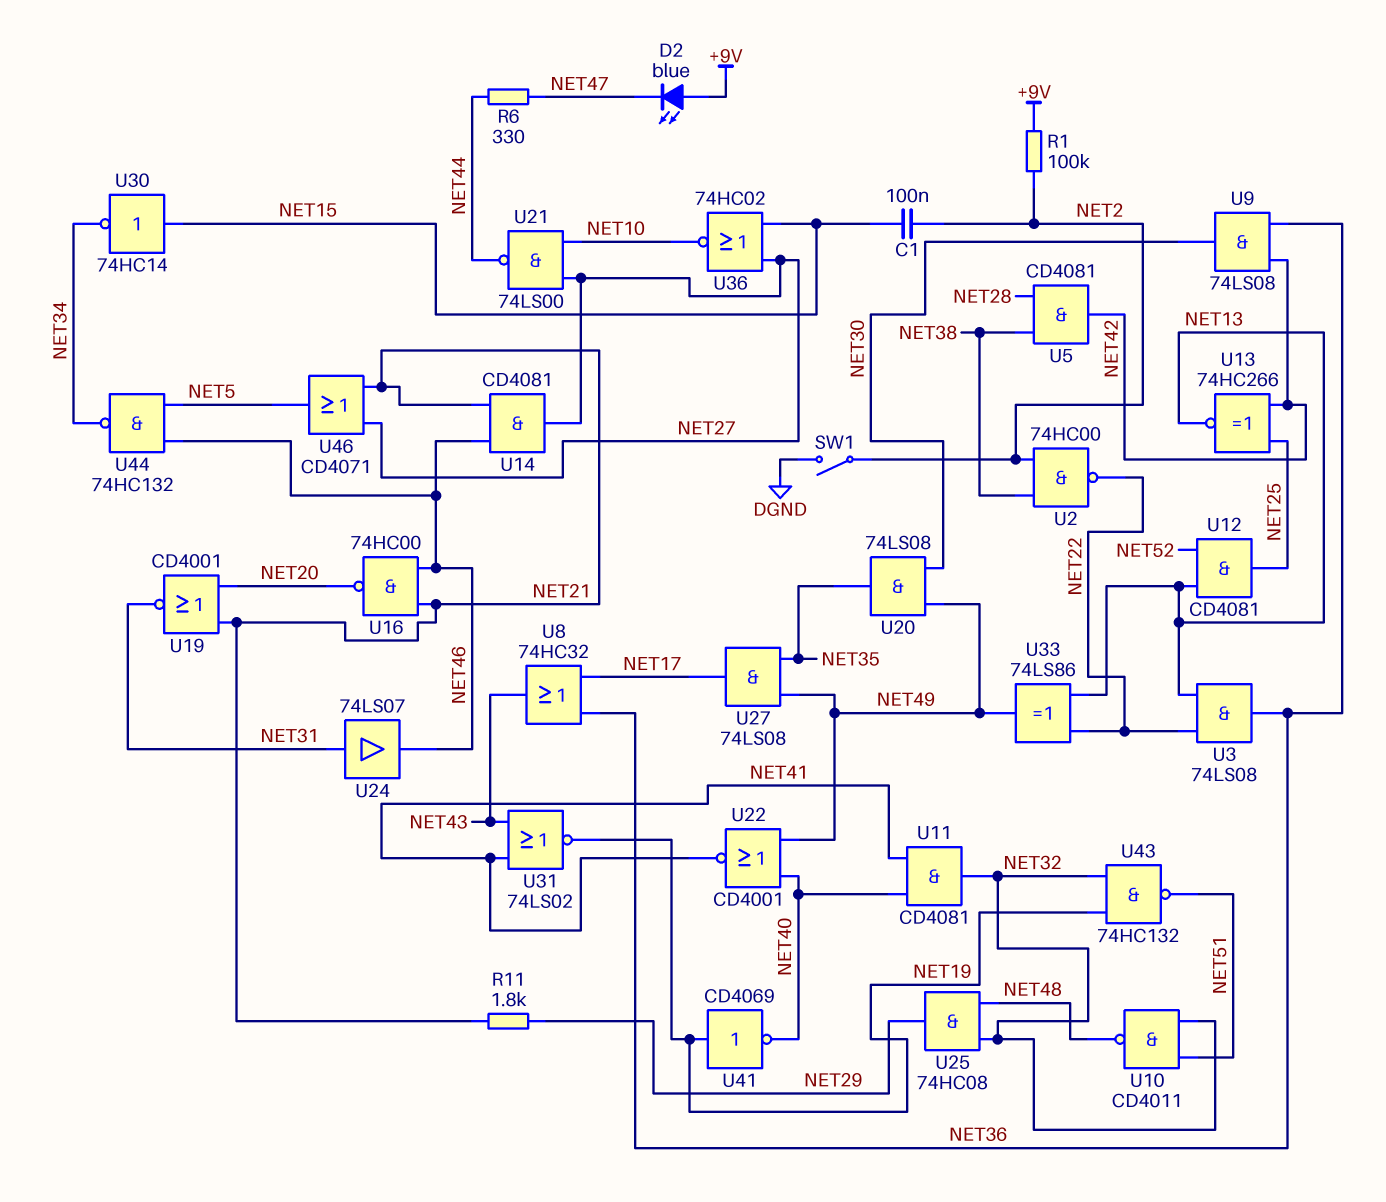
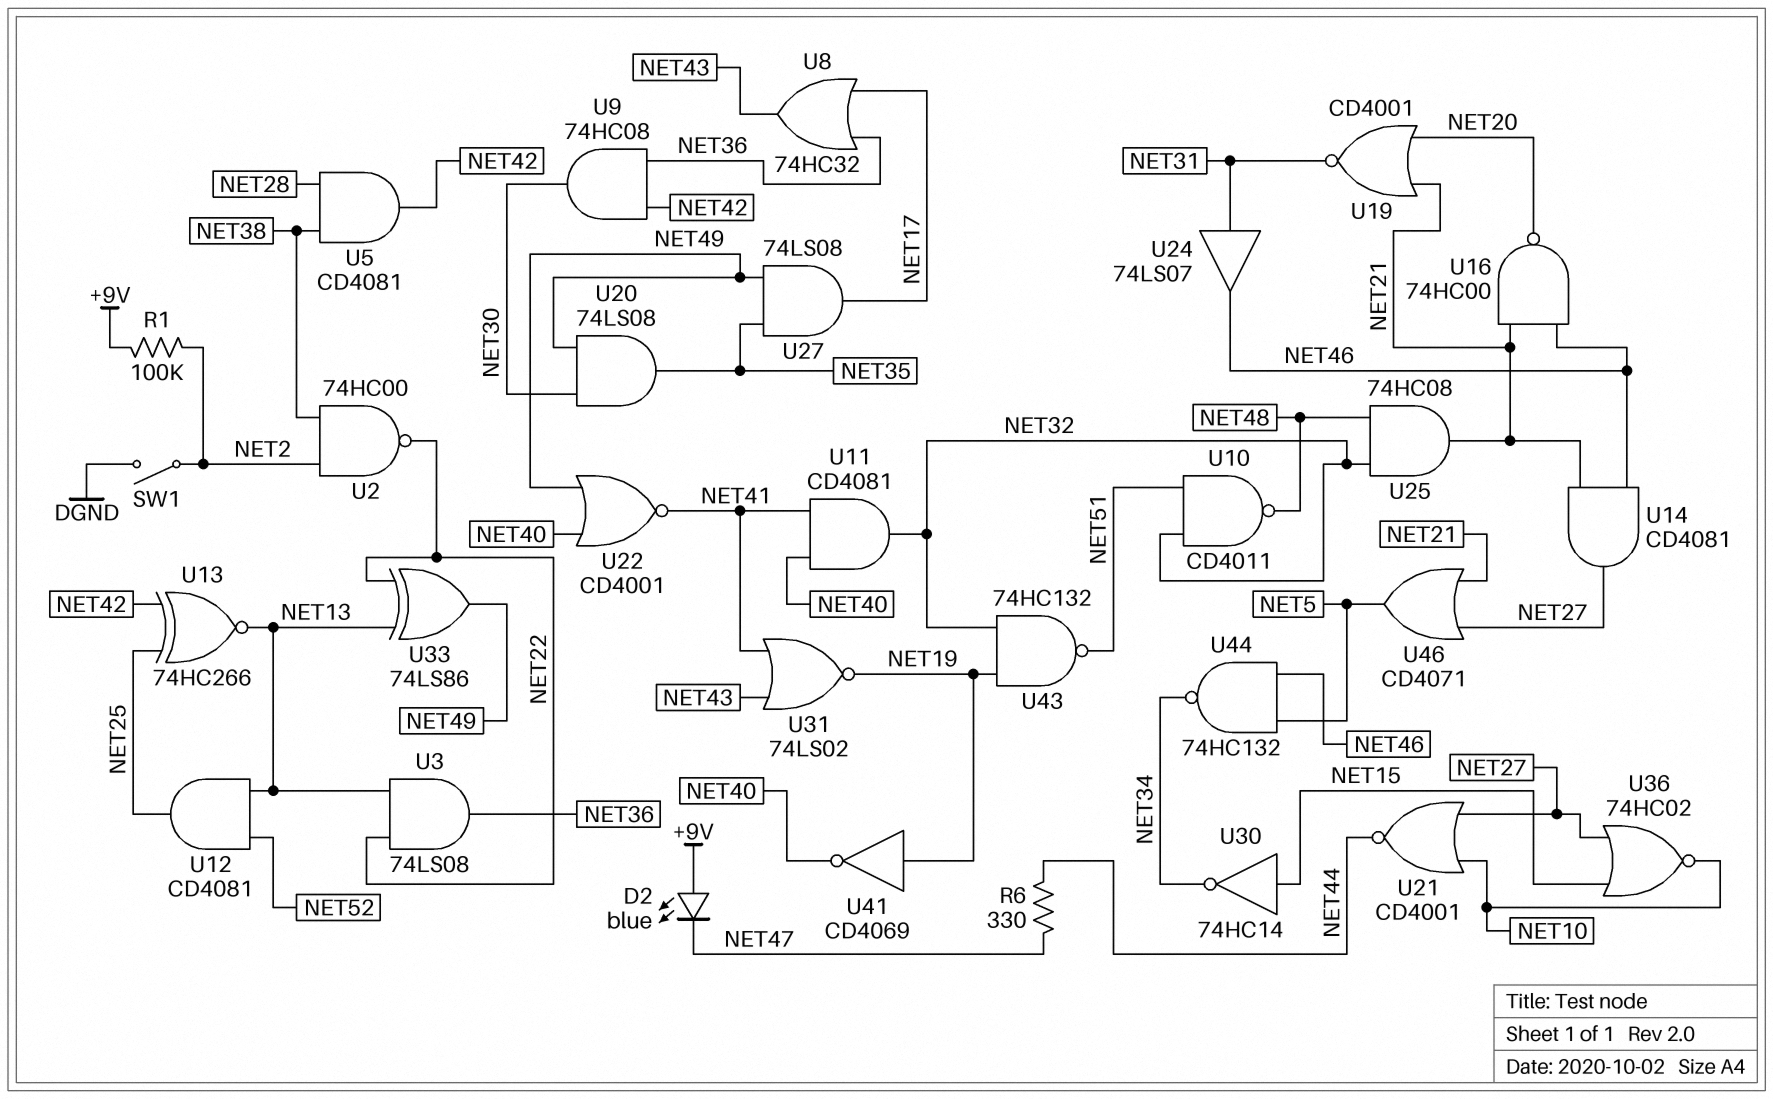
C1: 100nF (NET2, NET15) -> none
R11: 1.8k (NET21, NET29) -> none
U9: AND 74LS08 (in NET36, in NET42, out NET30) -> AND 74HC08 (in NET36, in NET42, out NET30)
U21: NAND 74LS00 (in NET10, in NET27, out NET44) -> NOR CD4001 (in NET10, in NET27, out NET44)
U25: AND 74HC08 (in NET32, in NET48, out NET29) -> AND 74HC08 (in NET32, in NET48, out NET21)

